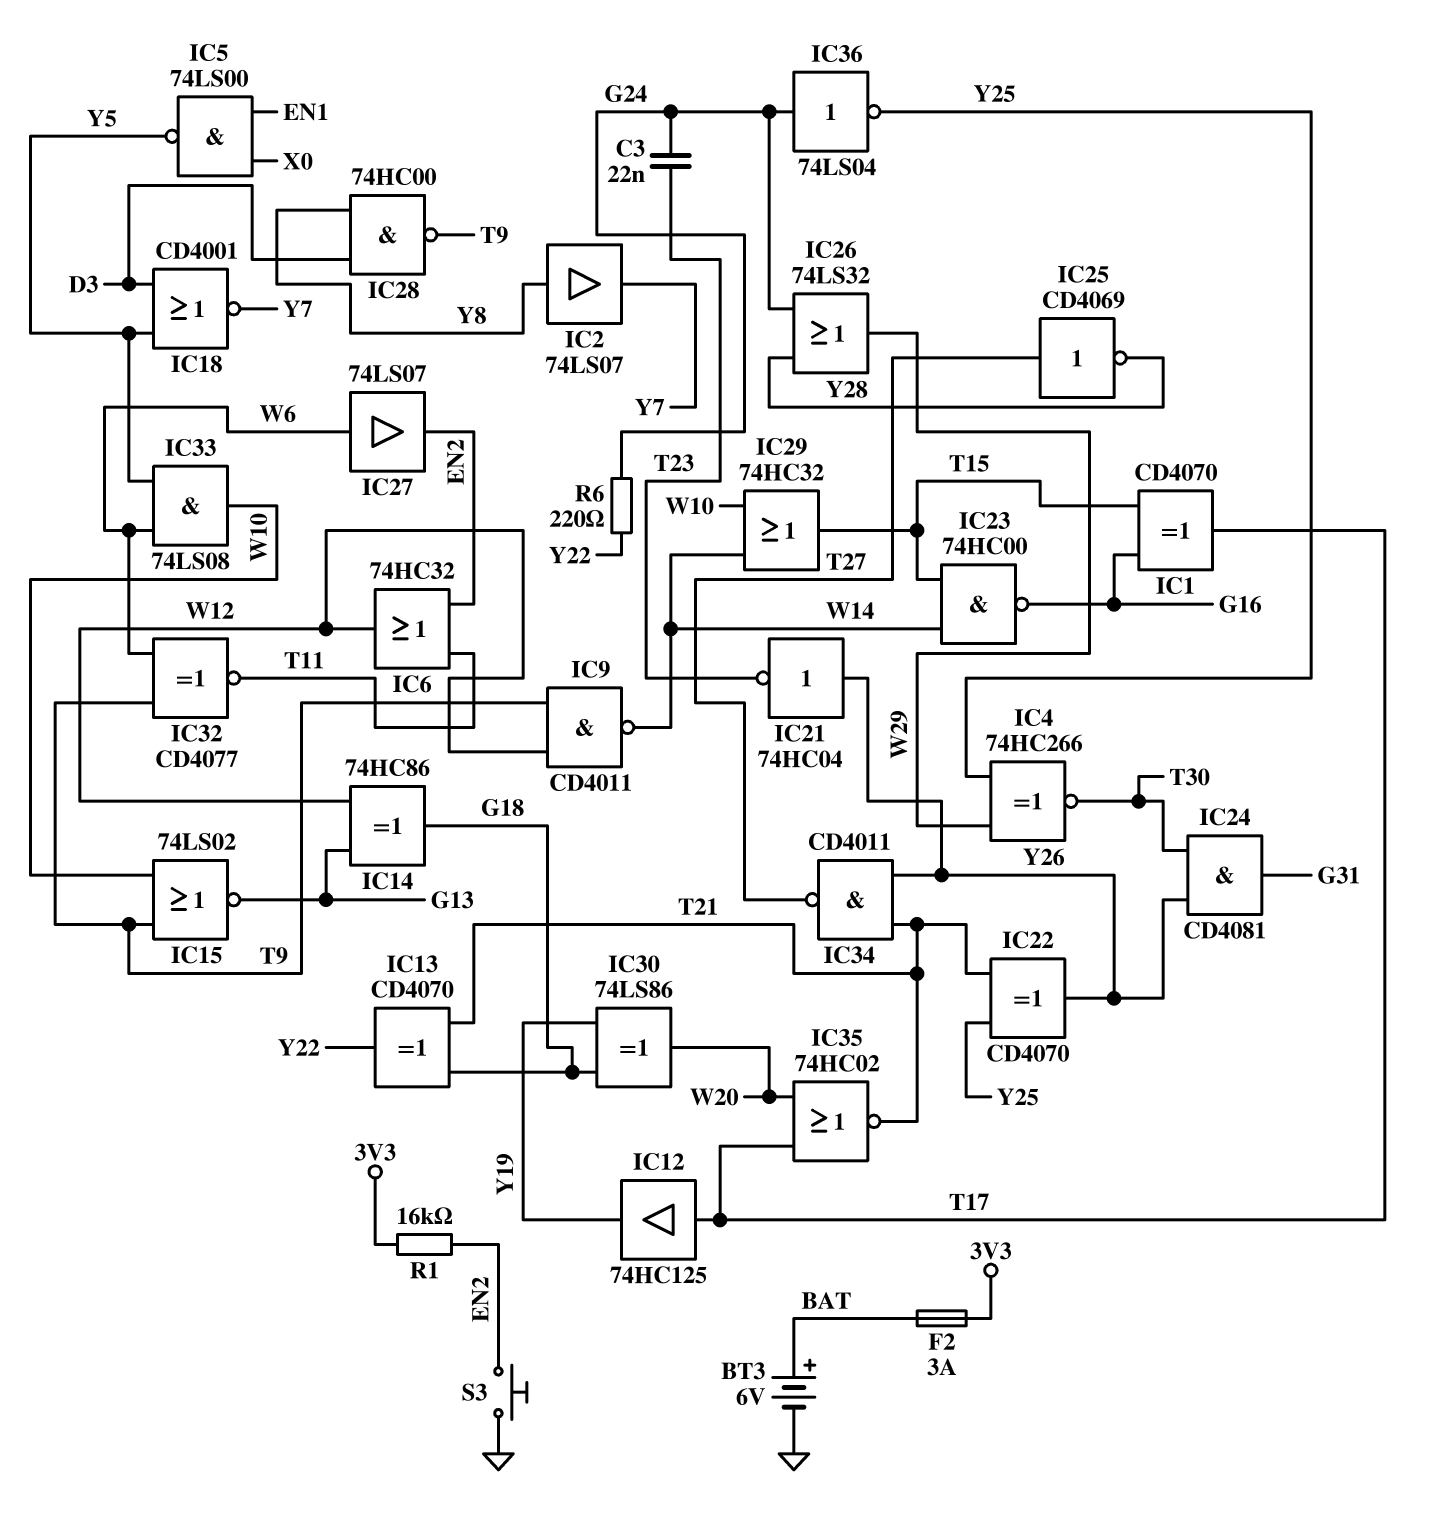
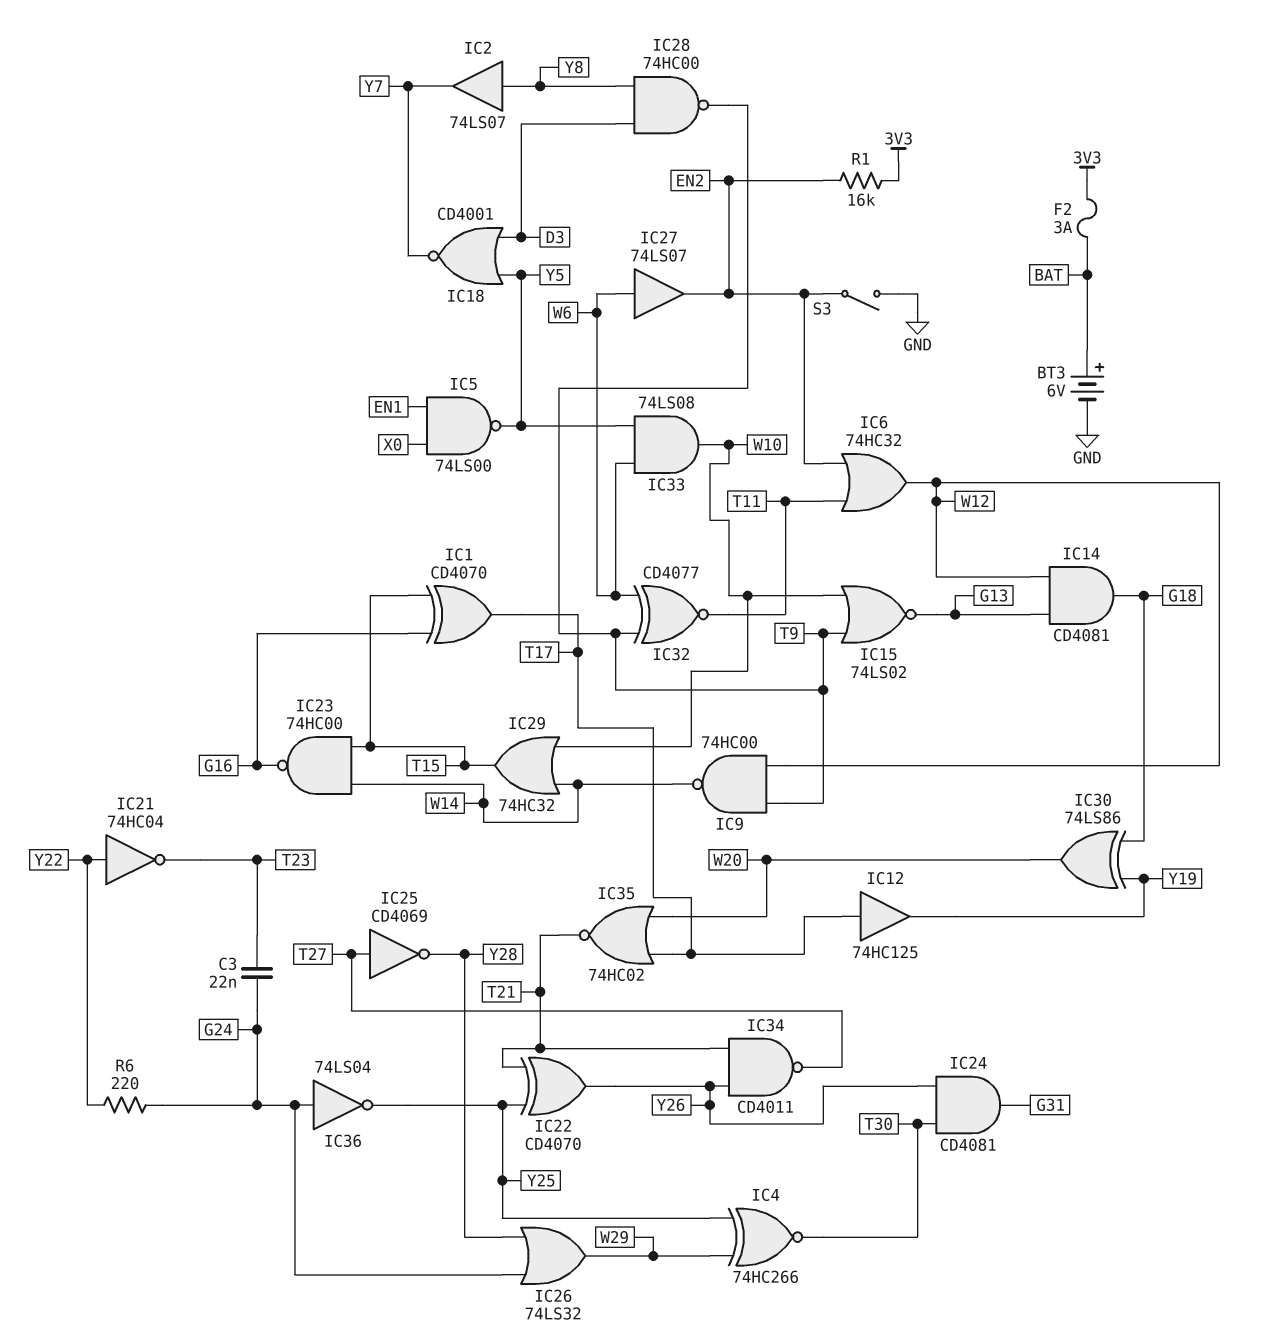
IC9: NAND CD4011 (in T9, in W12, out W14) -> NAND 74HC00 (in T9, in W12, out W14)
IC13: XOR CD4070 (in G18, in T21, out Y22) -> none
IC14: XOR 74HC86 (in G13, in W12, out G18) -> AND CD4081 (in G13, in W12, out G18)
IC21: NOT 74HC04 (in Y26, out T23) -> NOT 74HC04 (in Y22, out T23)
S3: button (EN2, GND) -> switch (EN2, GND)

